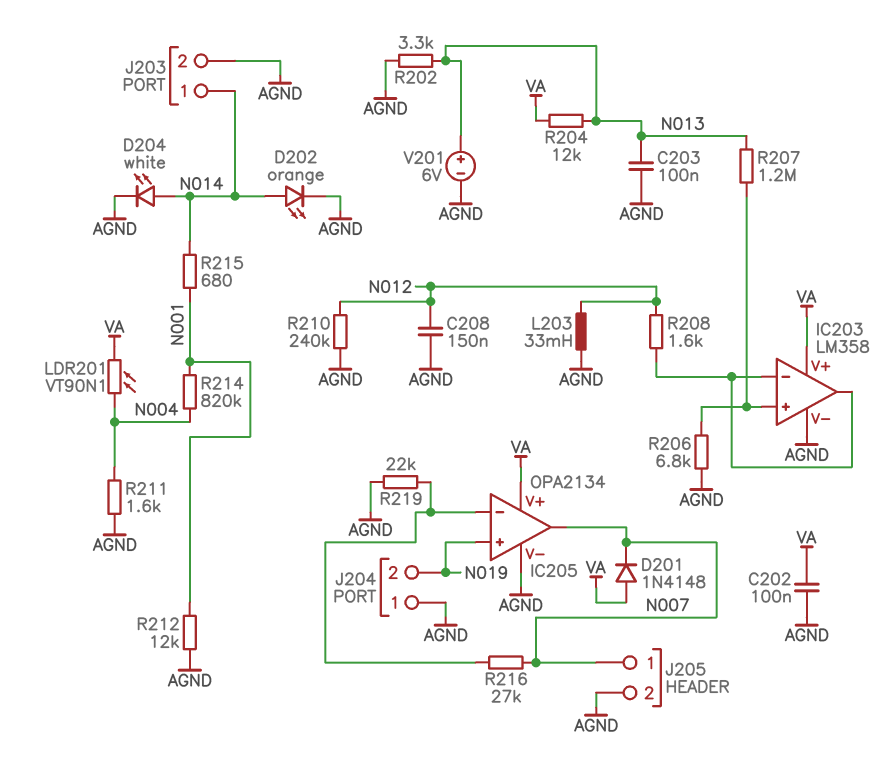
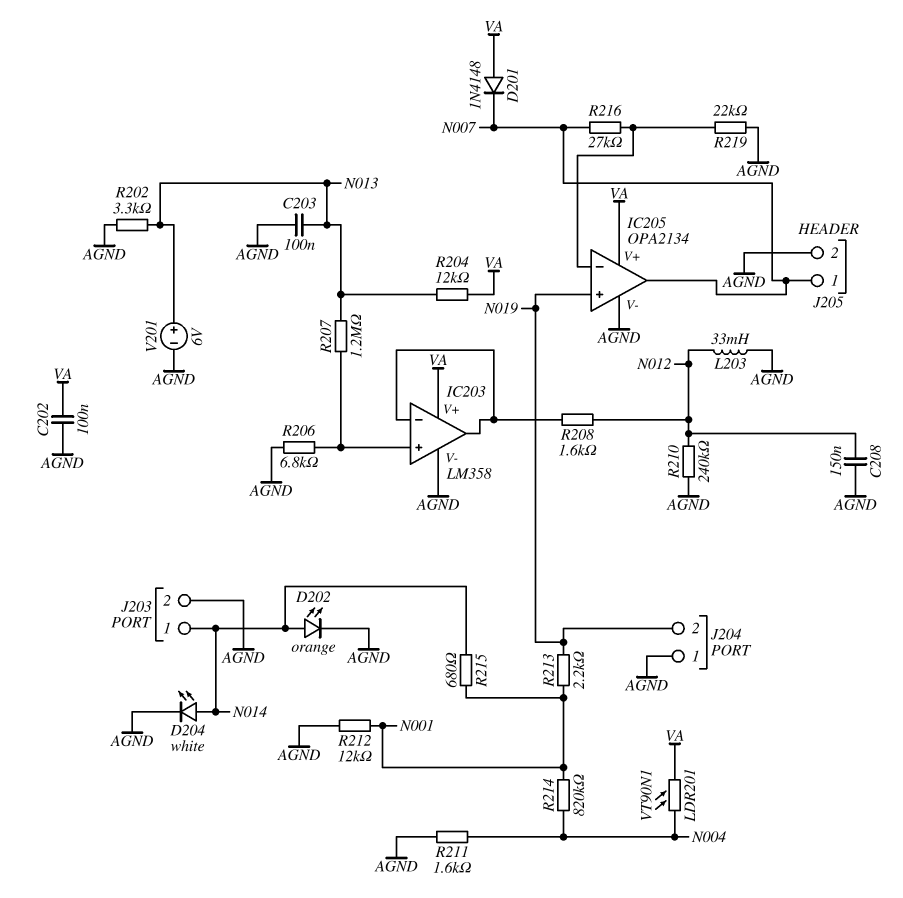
R213: none -> 2.2k (N001, N019)

